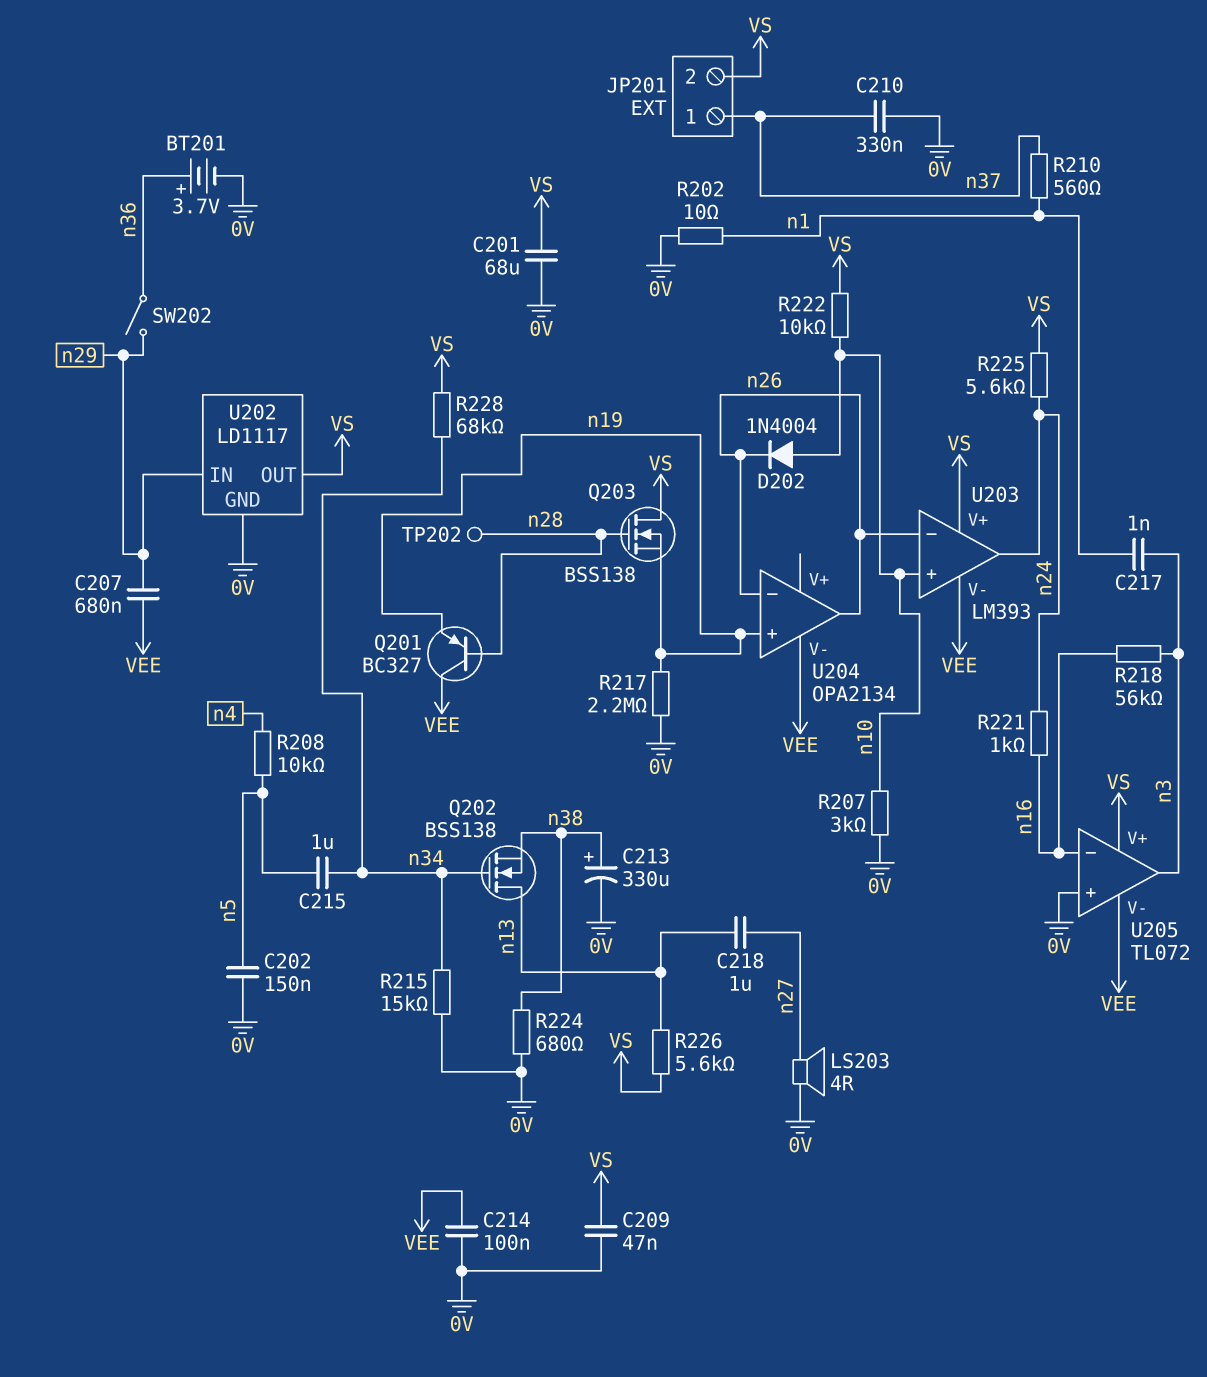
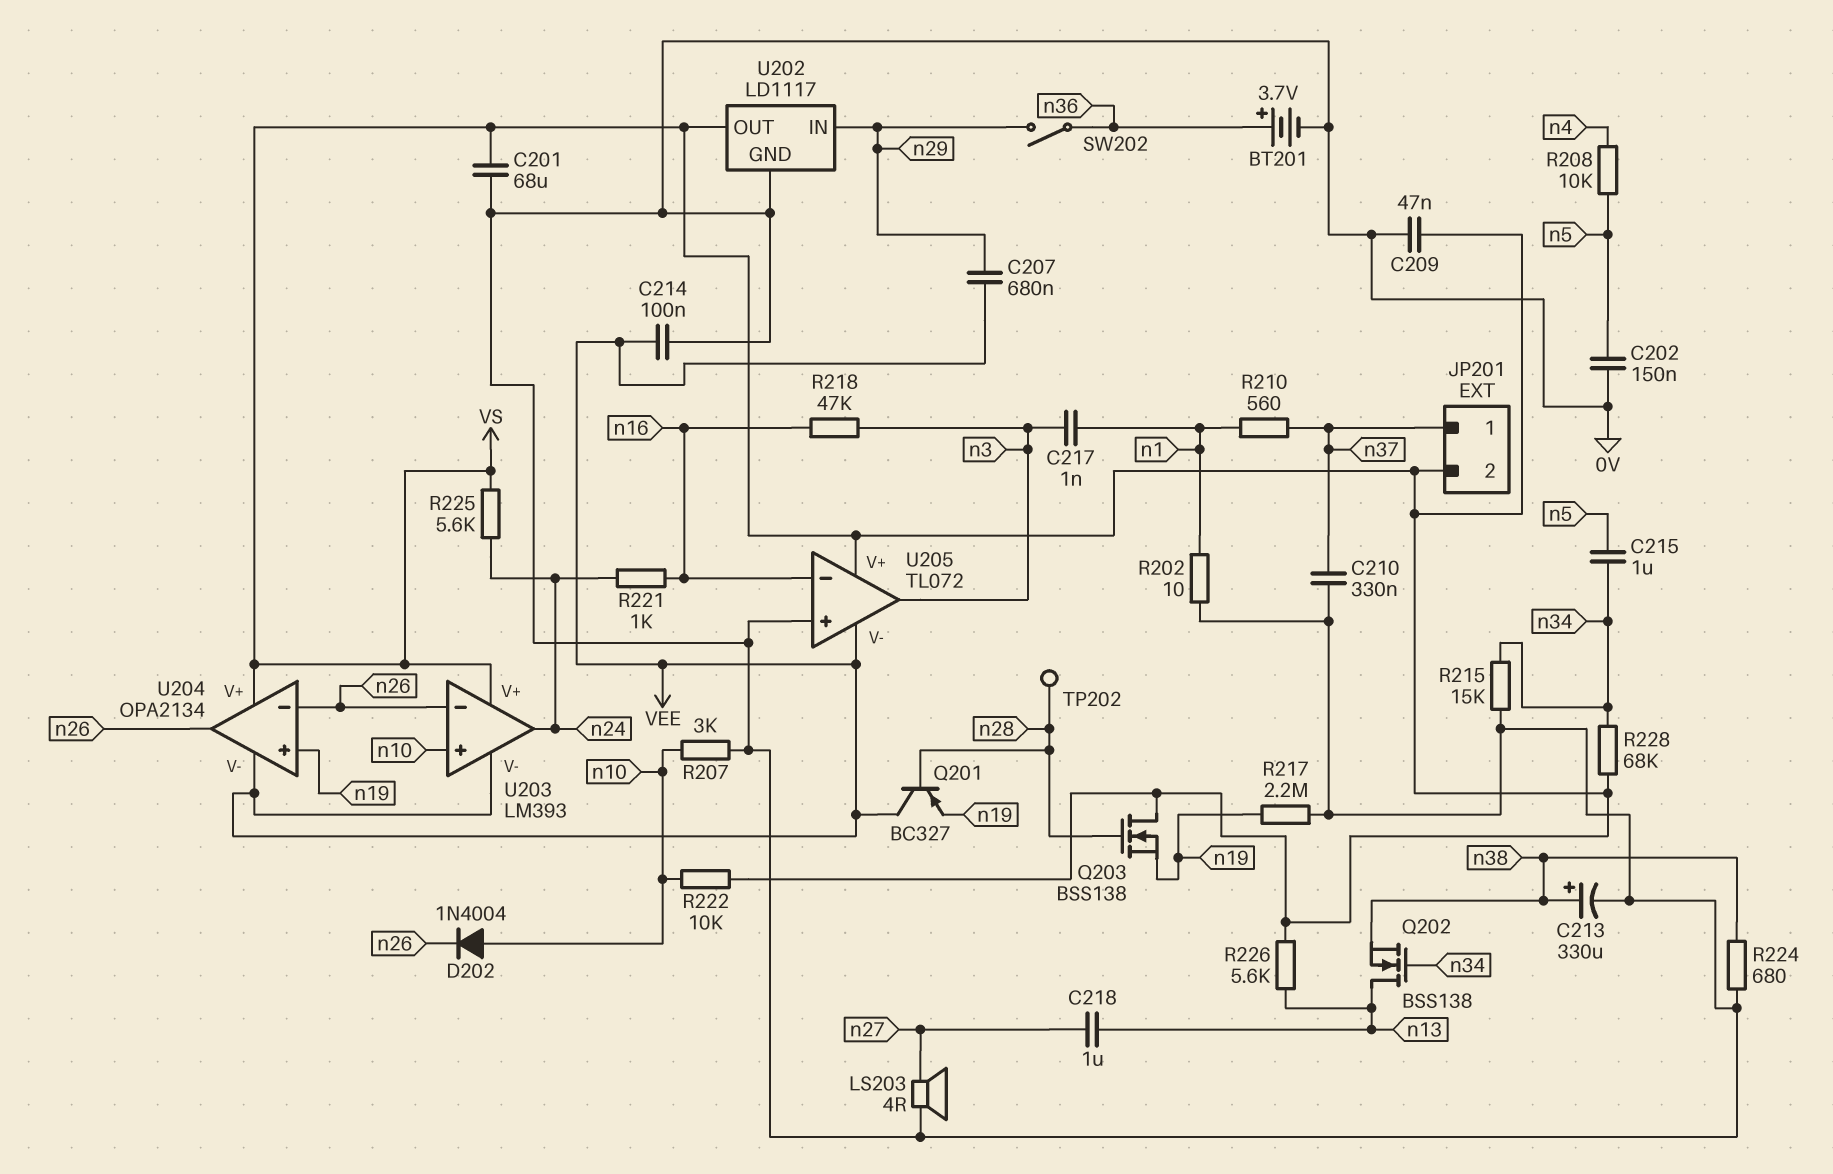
R218: 56k (n3, n16) -> 47k (n3, n16)
U204 pin V+: none -> VS

